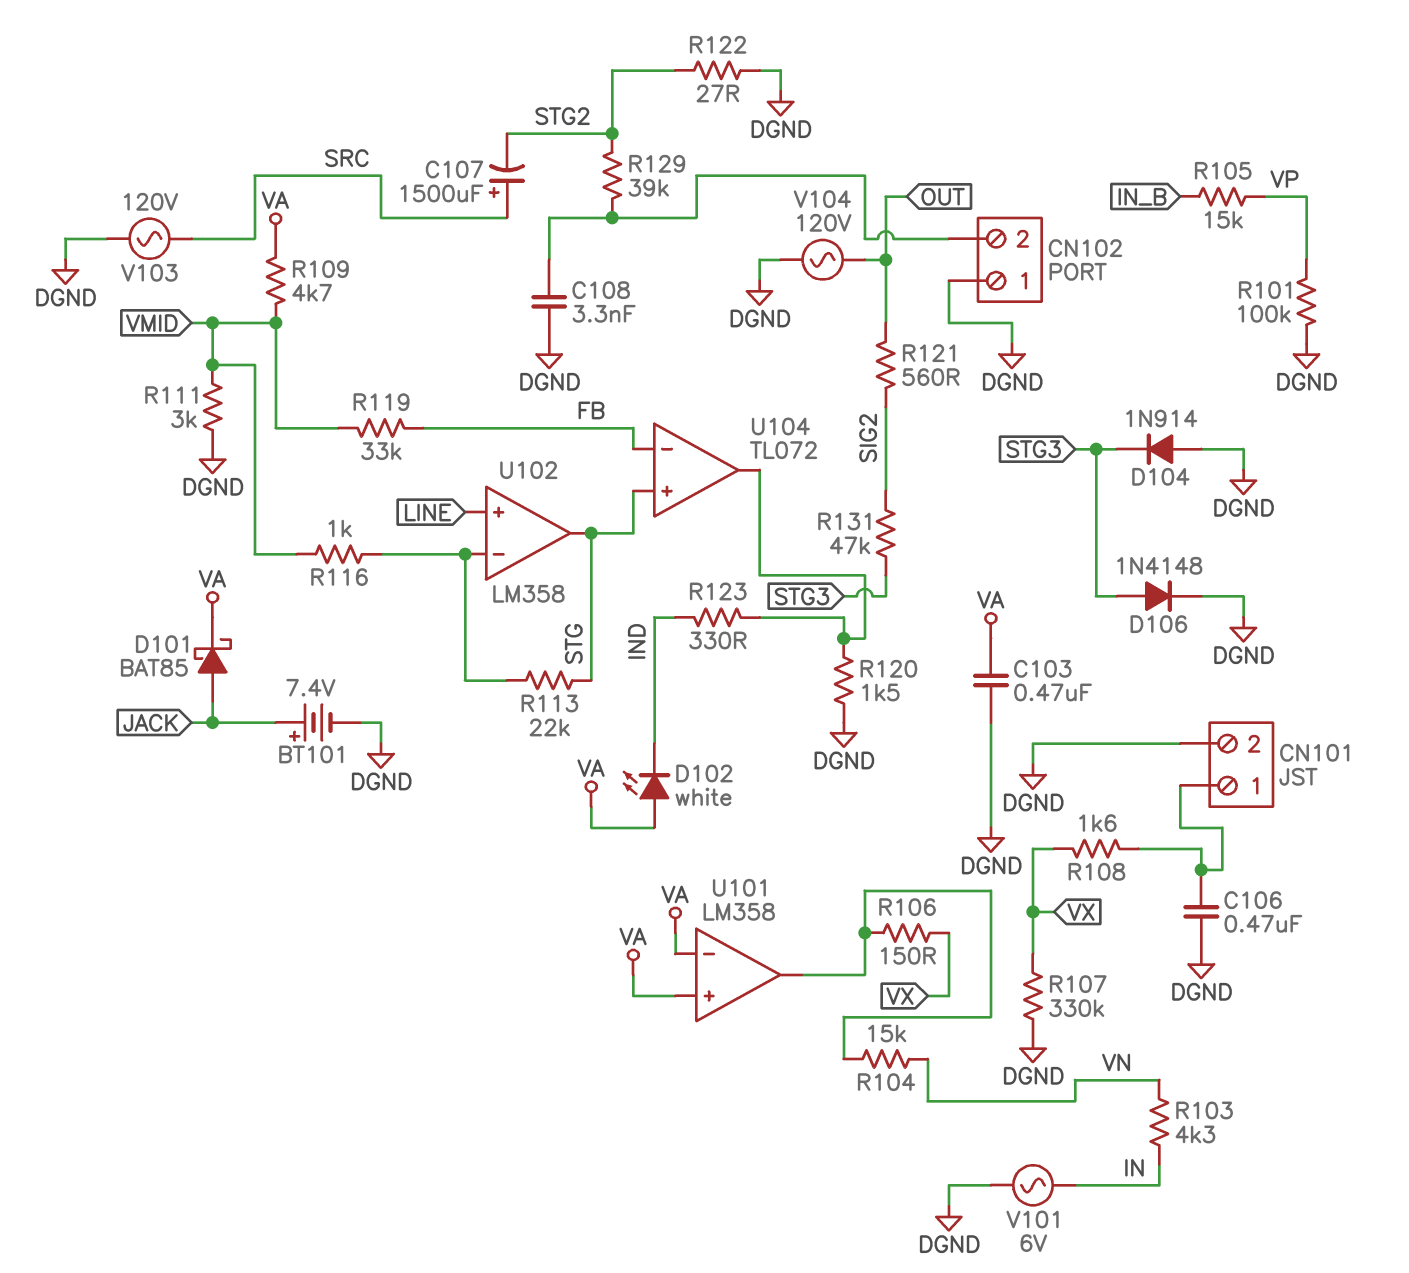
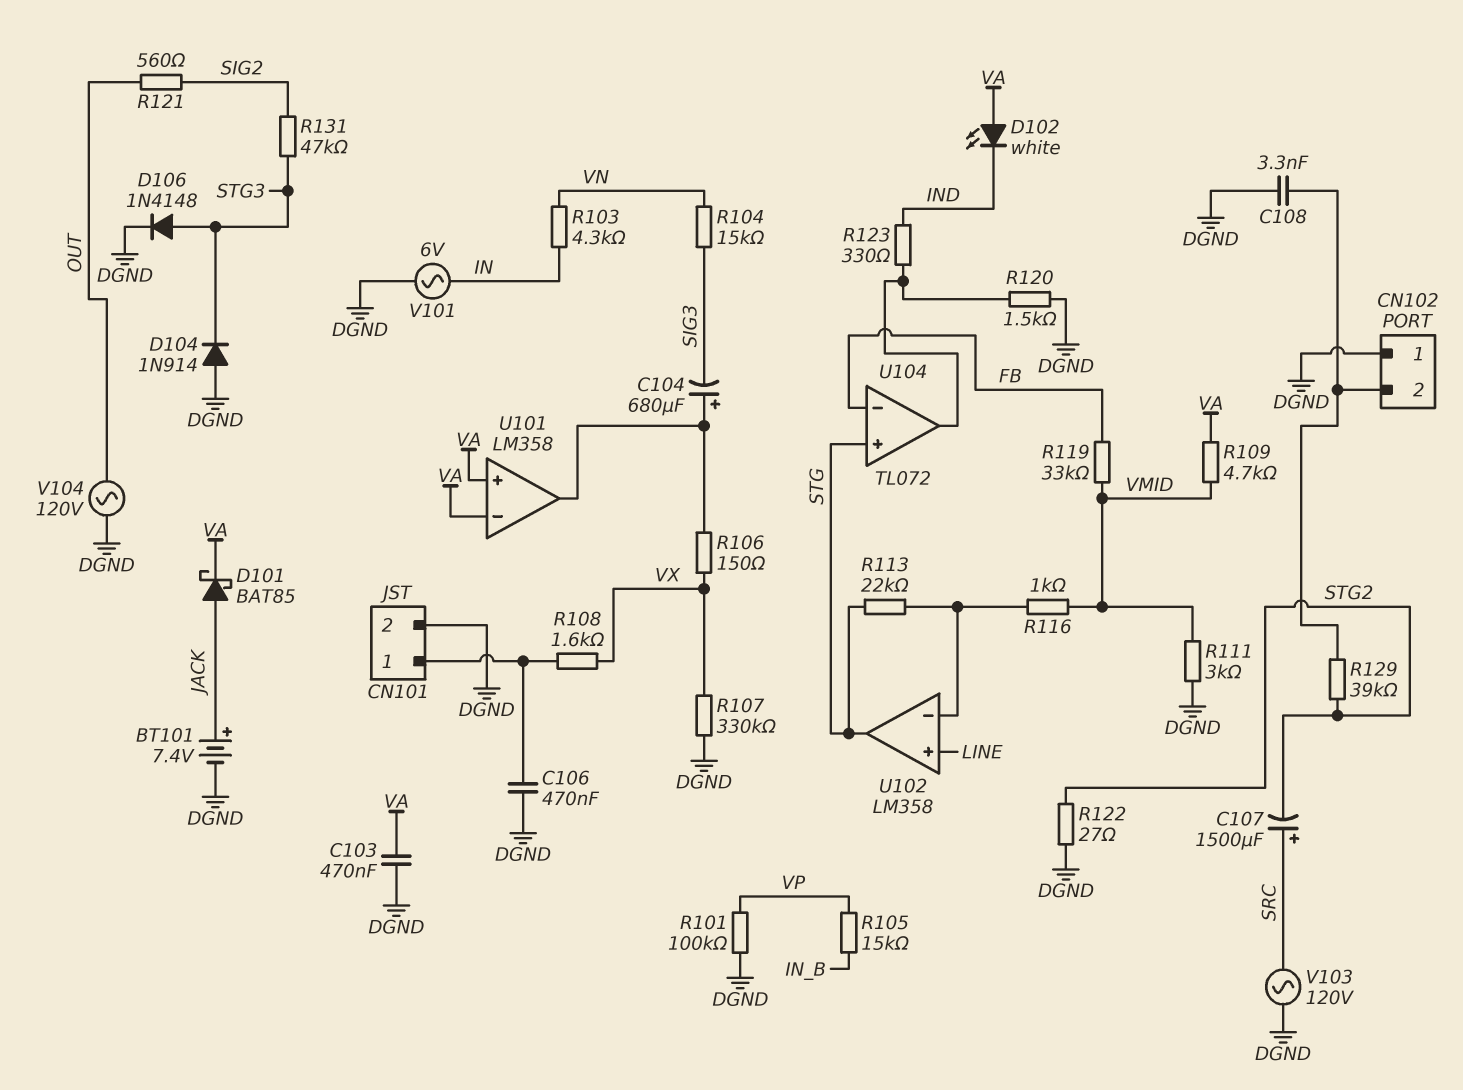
C104: none -> 680uF (plus U101/out, minus SIG3)
R104: 15k (U101/out, VN) -> 15k (SIG3, VN)

